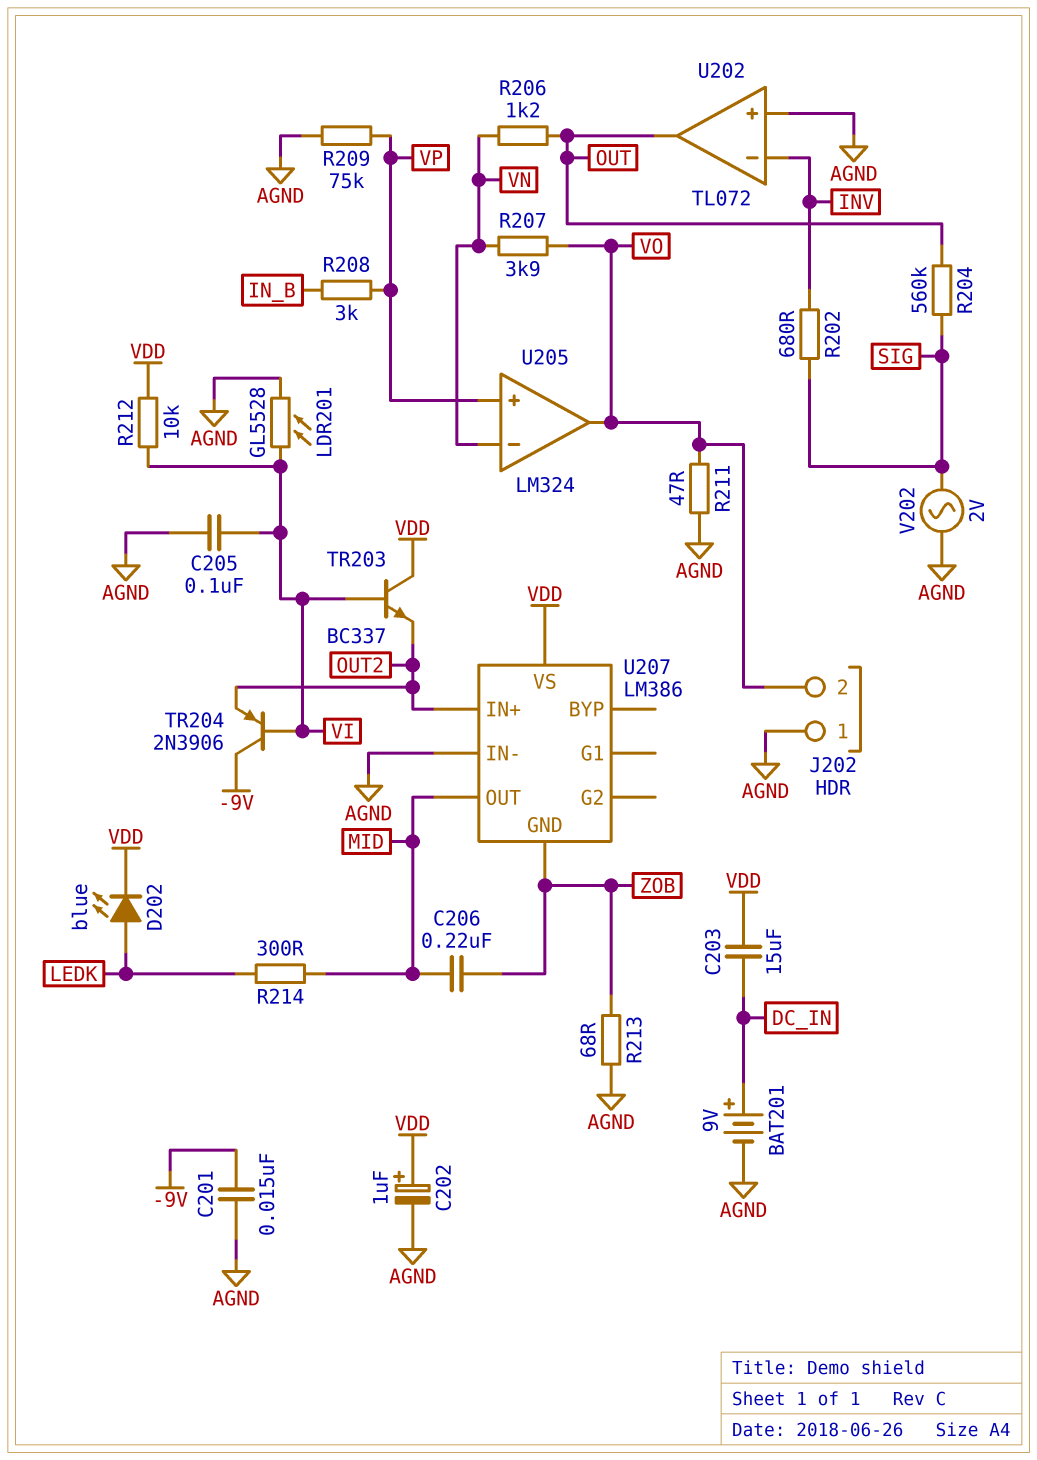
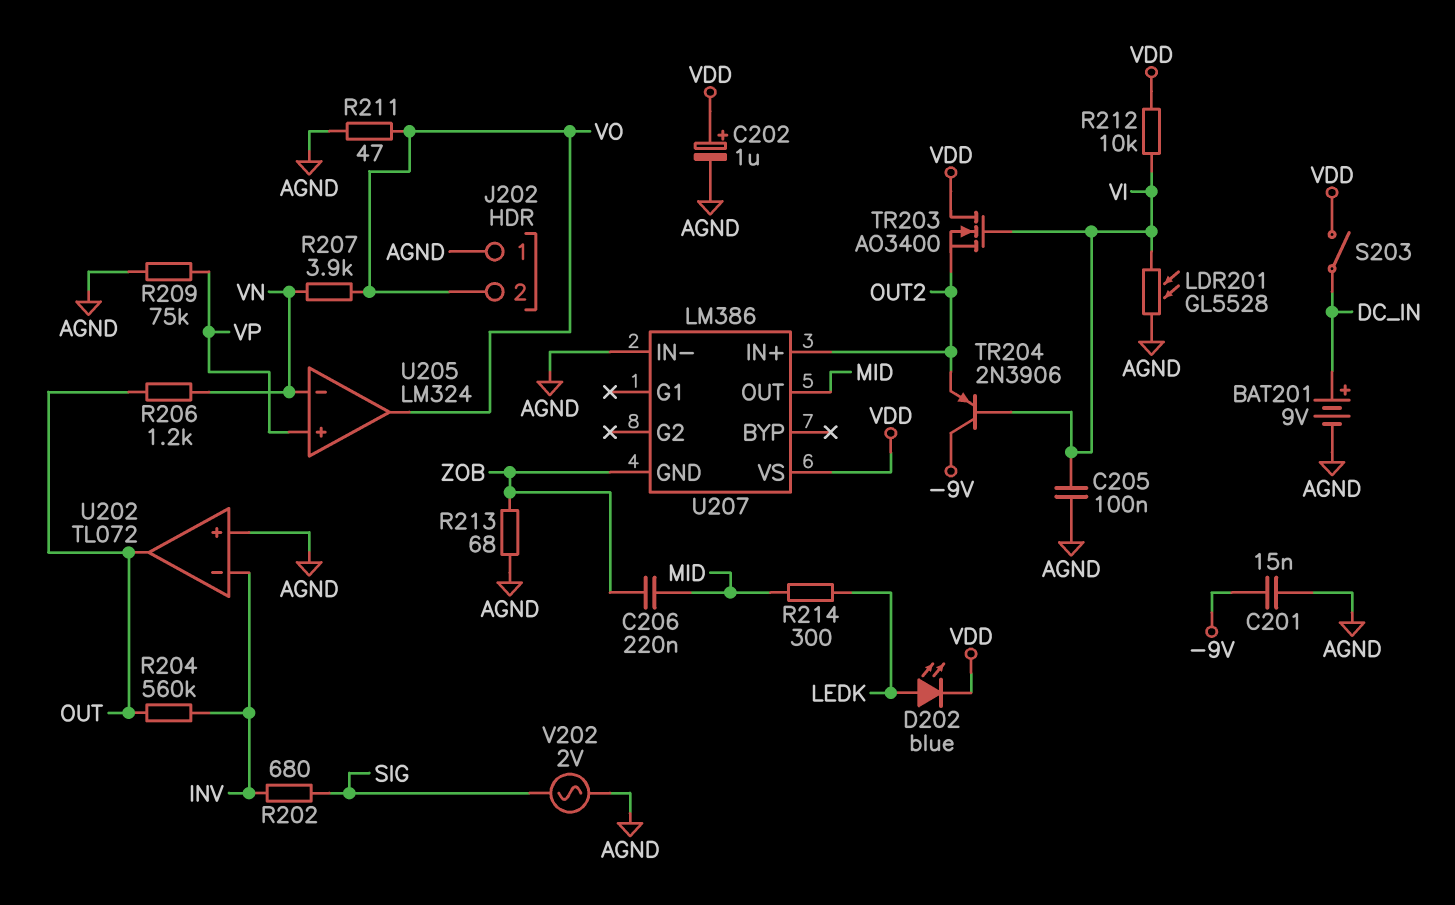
C203: 15uF (DC_IN, VDD) -> none
R204: 560k (OUT, SIG) -> 560k (INV, OUT)
R208: 3k (IN_B, VP) -> none
S203: none -> switch (DC_IN, VDD)
TR203: NPN BC337 (B VI, C VDD, E OUT2) -> NMOS AO3400 (G VI, D VDD, S OUT2)

